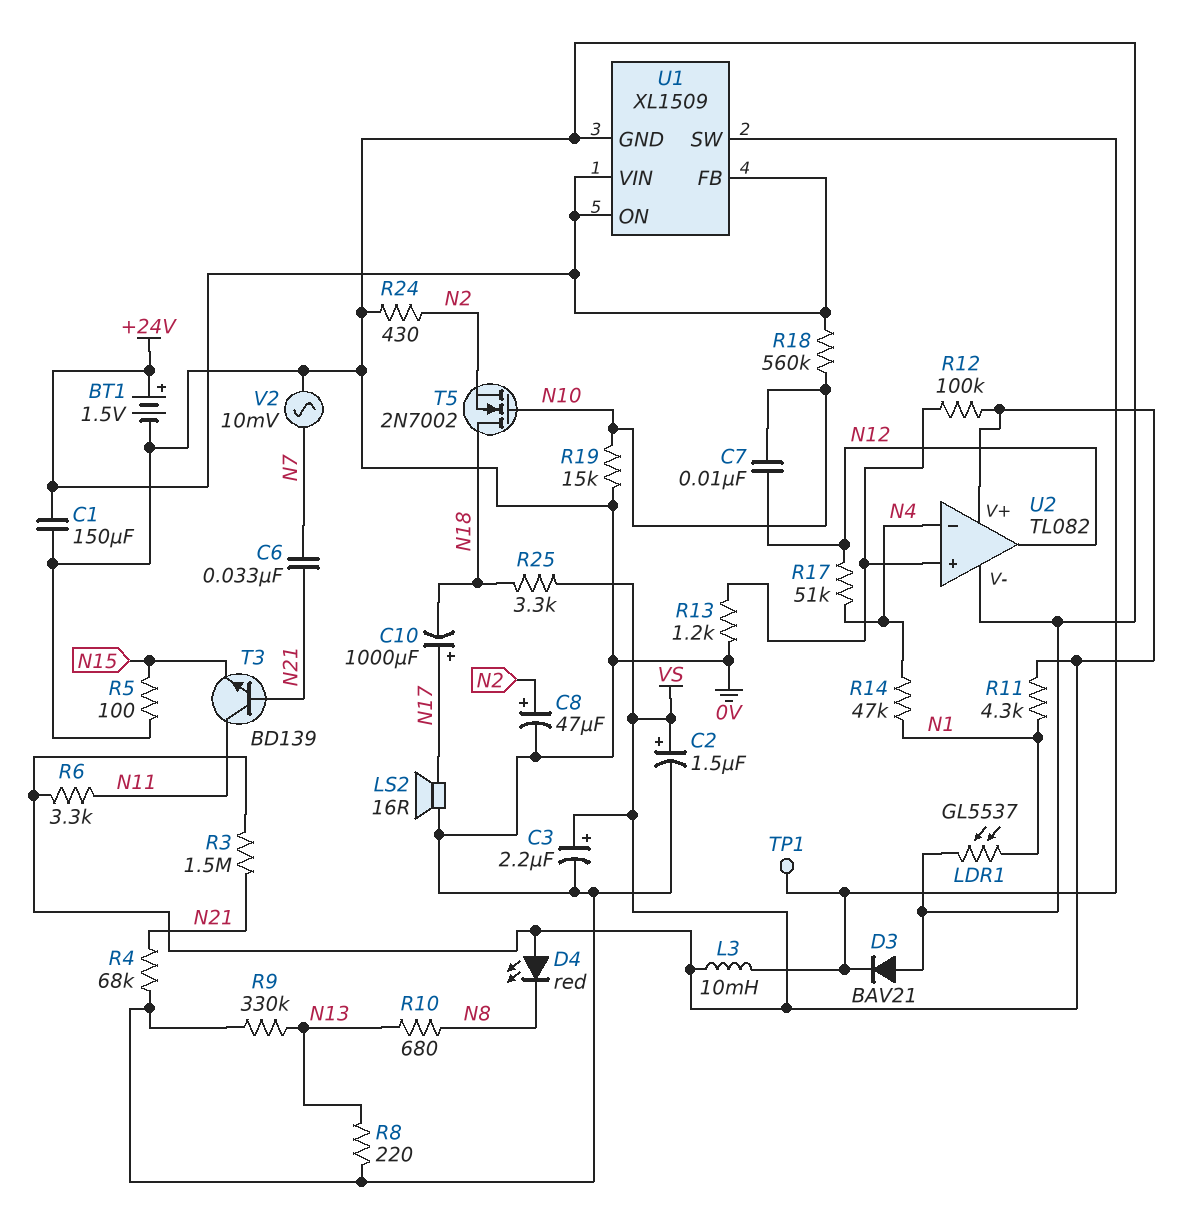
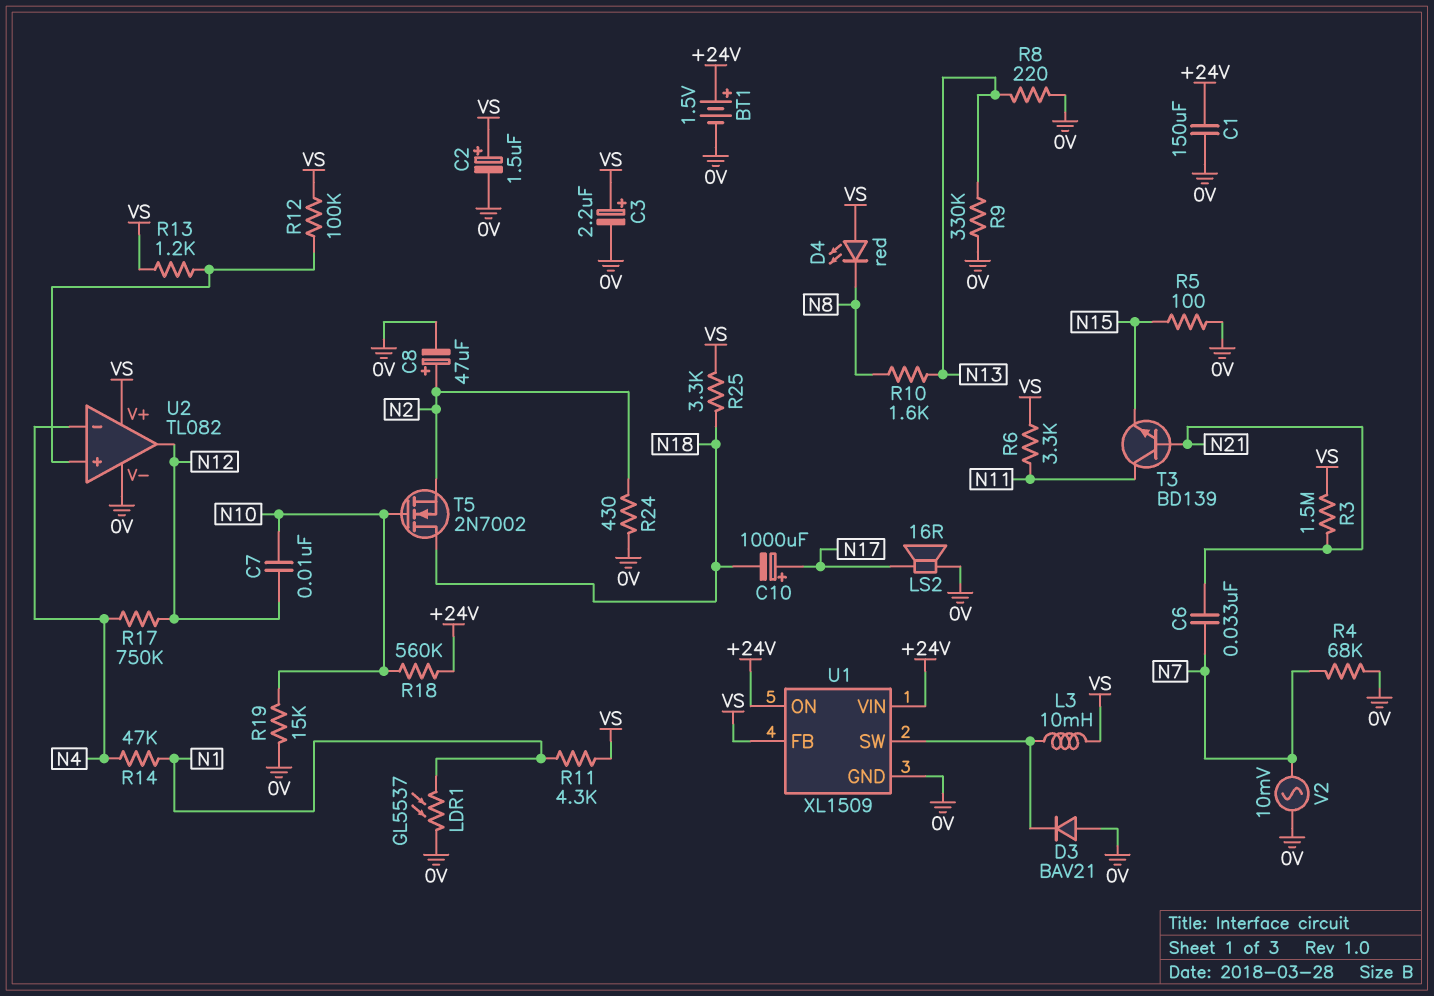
R4: 68k (0V, N21) -> 68k (0V, N7)
R10: 680 (N8, N13) -> 1.6k (N8, N13)
R13: 1.2k (0V, U2/in+) -> 1.2k (U2/in+, VS)
R17: 51k (N4, N12) -> 750k (N4, N12)
TP1: test point (U1/SW) -> none
U1 pin FB: +24V -> VS

